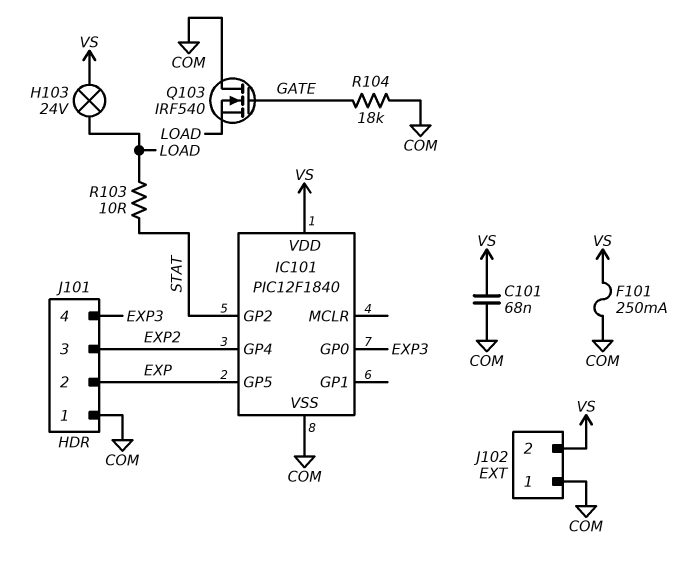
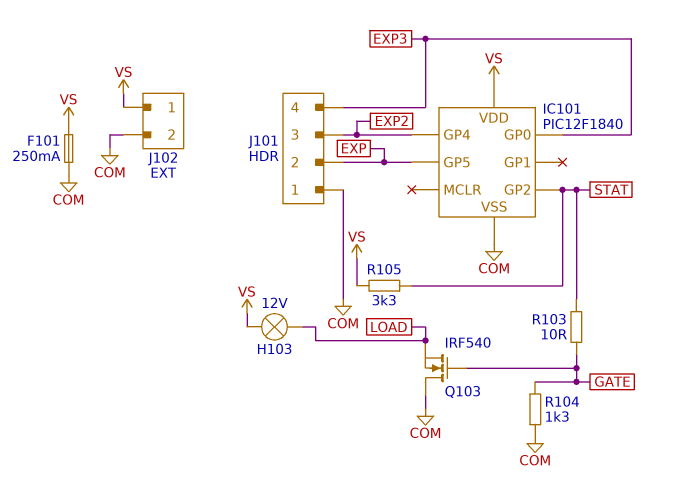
C101: 68nF (COM, VS) -> none
H103: lamp 24V (LOAD, VS) -> lamp 12V (LOAD, VS)
J102 pin 1: COM -> VS
J102 pin 2: VS -> COM
R103: 10 (LOAD, STAT) -> 10 (GATE, STAT)
R104: 18k (COM, GATE) -> 1.3k (COM, GATE)
R105: none -> 3.3k (STAT, VS)

